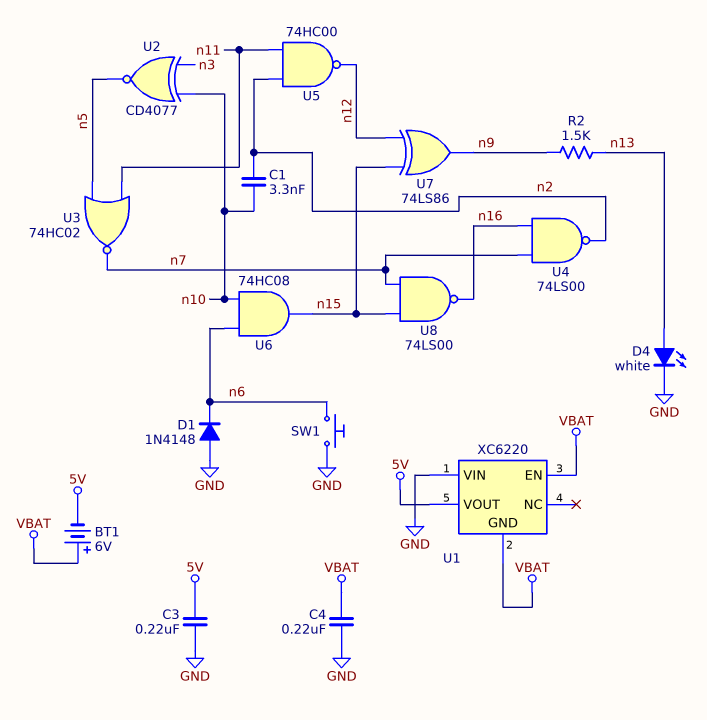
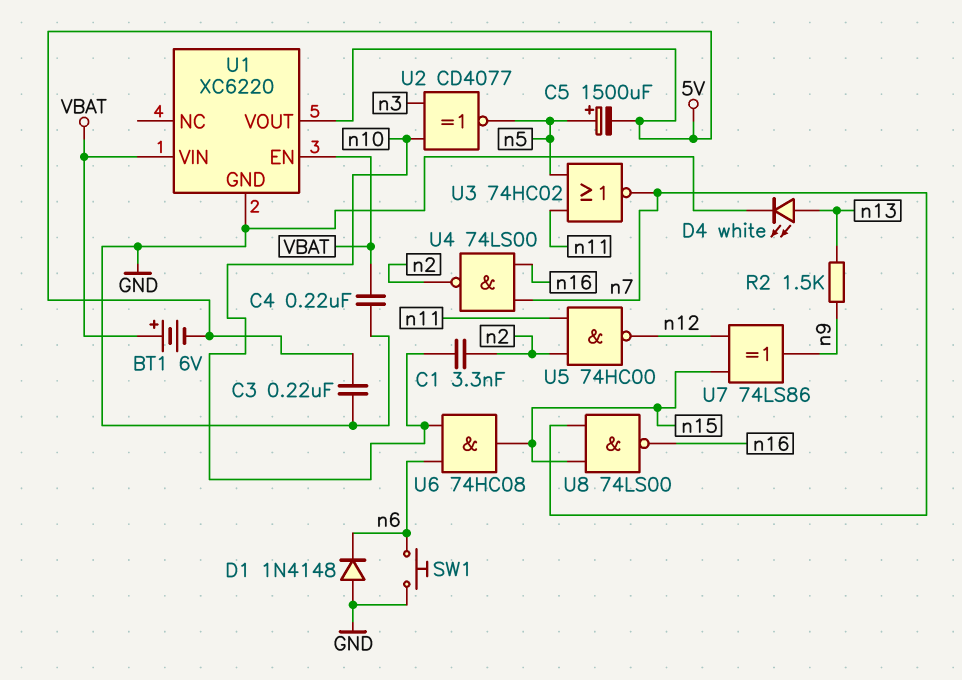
C5: none -> 1500uF (plus n5, minus 5V)
U1 pin GND: VBAT -> GND
U1 pin VIN: GND -> VBAT

